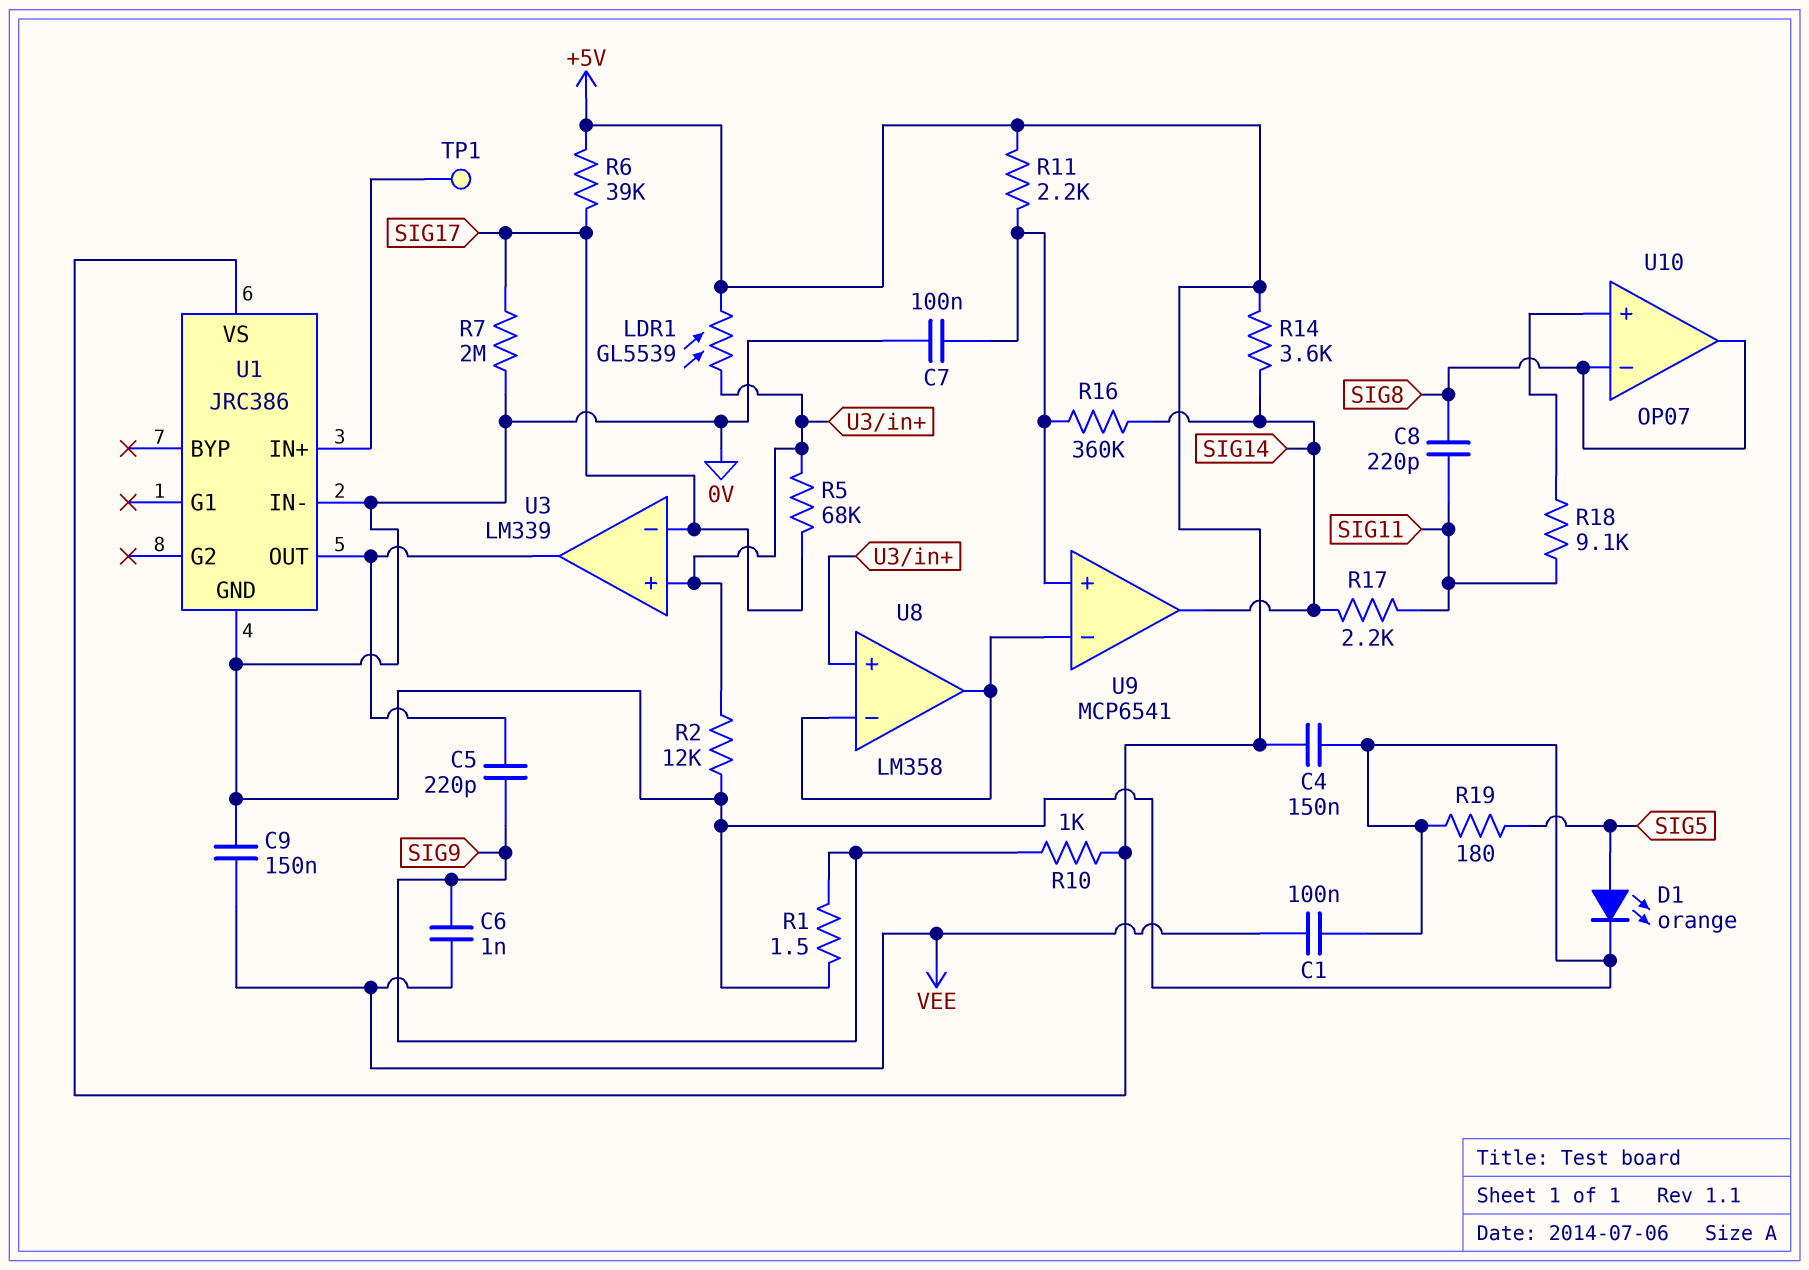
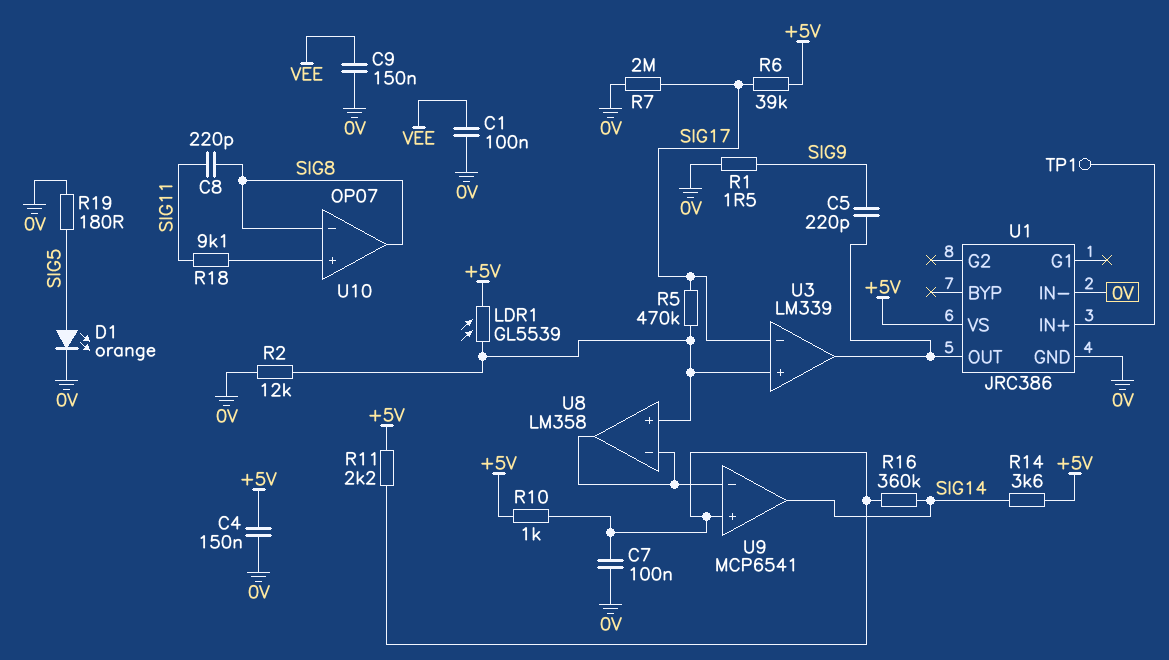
C6: 1nF (SIG9, VEE) -> none
R5: 68k (SIG17, U3/in+) -> 470k (SIG17, U3/in+)
R10: 1k (+5V, SIG9) -> 1k (+5V, U9/in+)
R17: 2.2k (SIG11, SIG14) -> none

